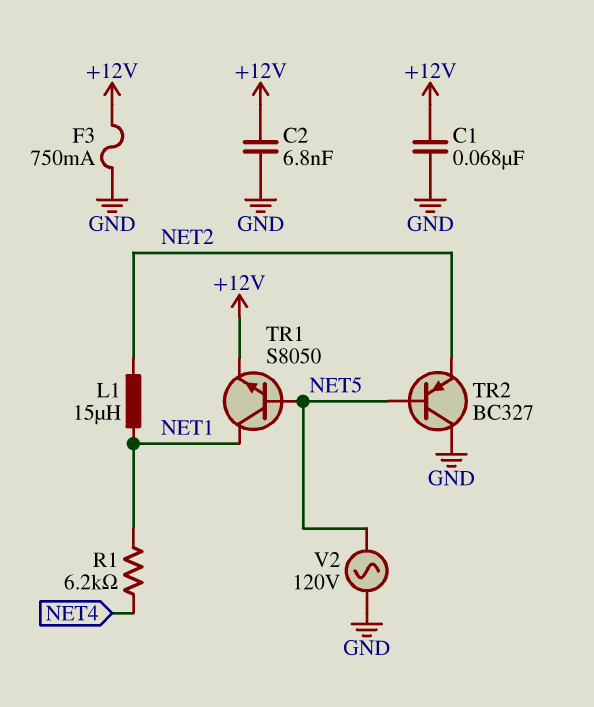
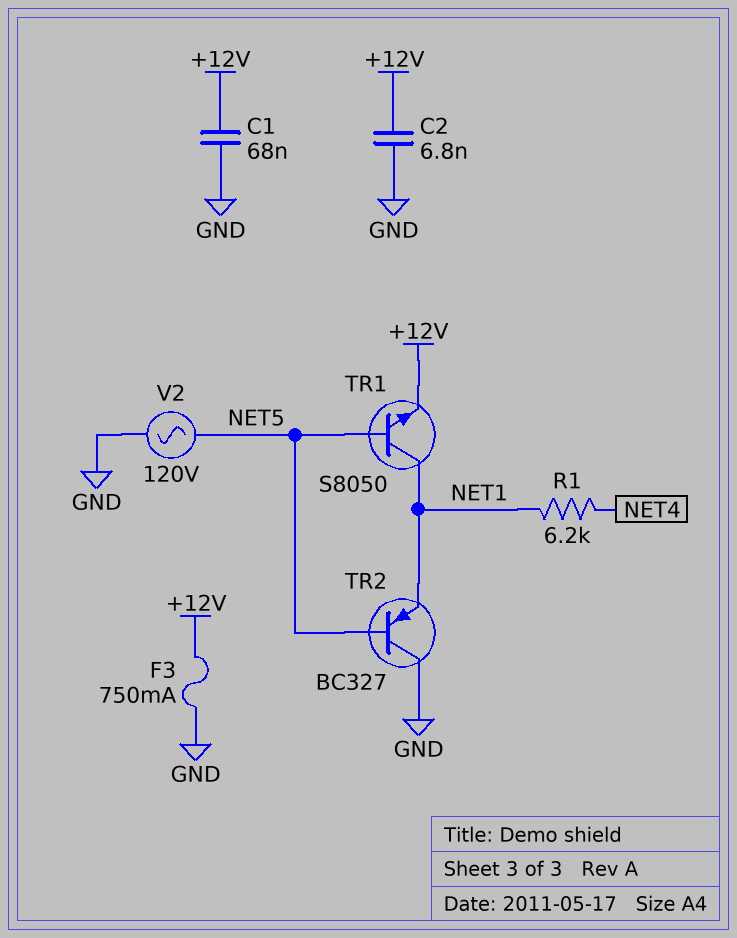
L1: 15uH (NET1, NET2) -> none
TR2: PNP BC327 (B NET5, C GND, E NET2) -> PNP BC327 (B NET5, C GND, E NET1)

